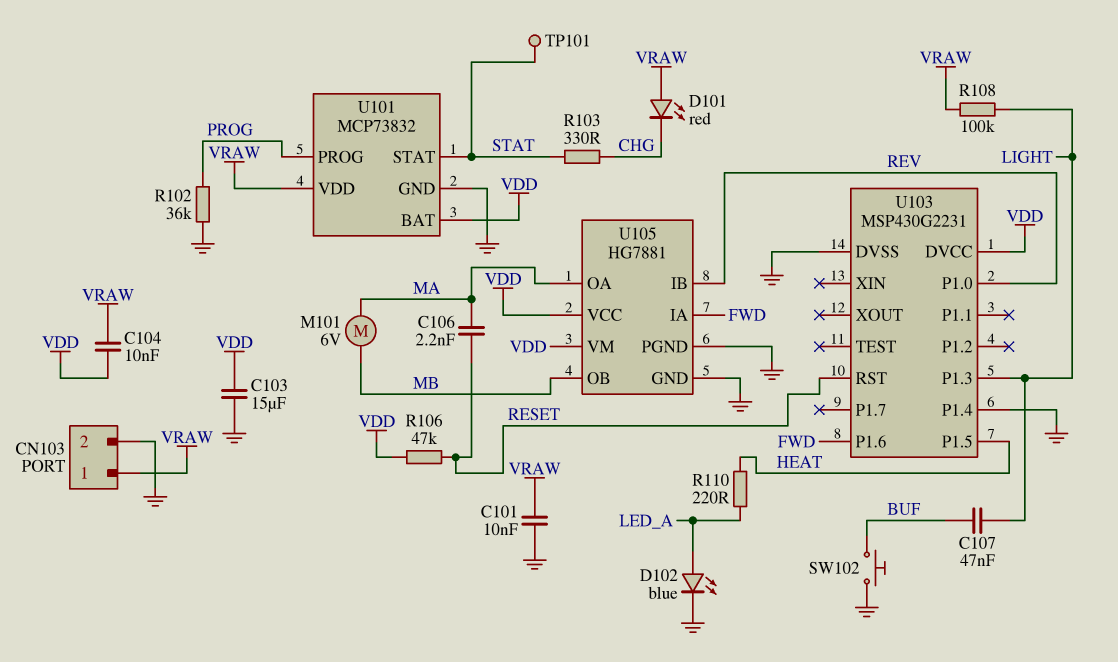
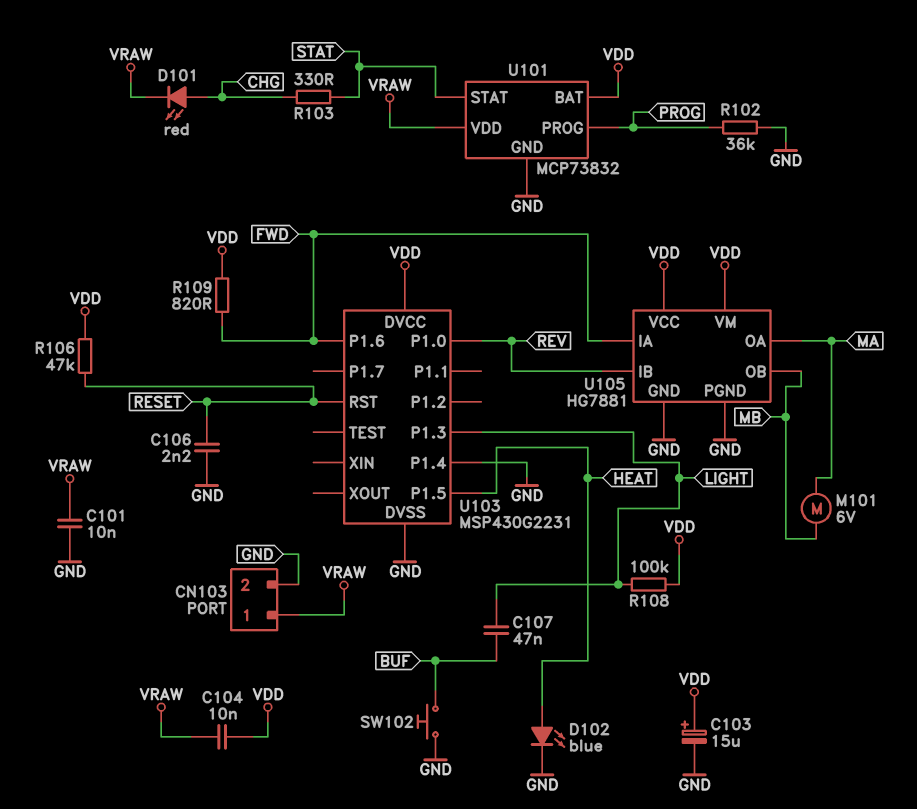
C103: 15uF (GND, VDD) -> 15uF (plus VDD, minus GND)
C106: 2.2nF (MA, RESET) -> 2.2nF (GND, RESET)
D101: LED red (A VRAW, K CHG) -> LED red (A CHG, K VRAW)
D102: LED blue (A LED_A, K GND) -> LED blue (A HEAT, K GND)
R108: 100k (LIGHT, VRAW) -> 100k (LIGHT, VDD)
R109: none -> 820 (FWD, VDD)
R110: 220 (HEAT, LED_A) -> none
TP101: test point (STAT) -> none

